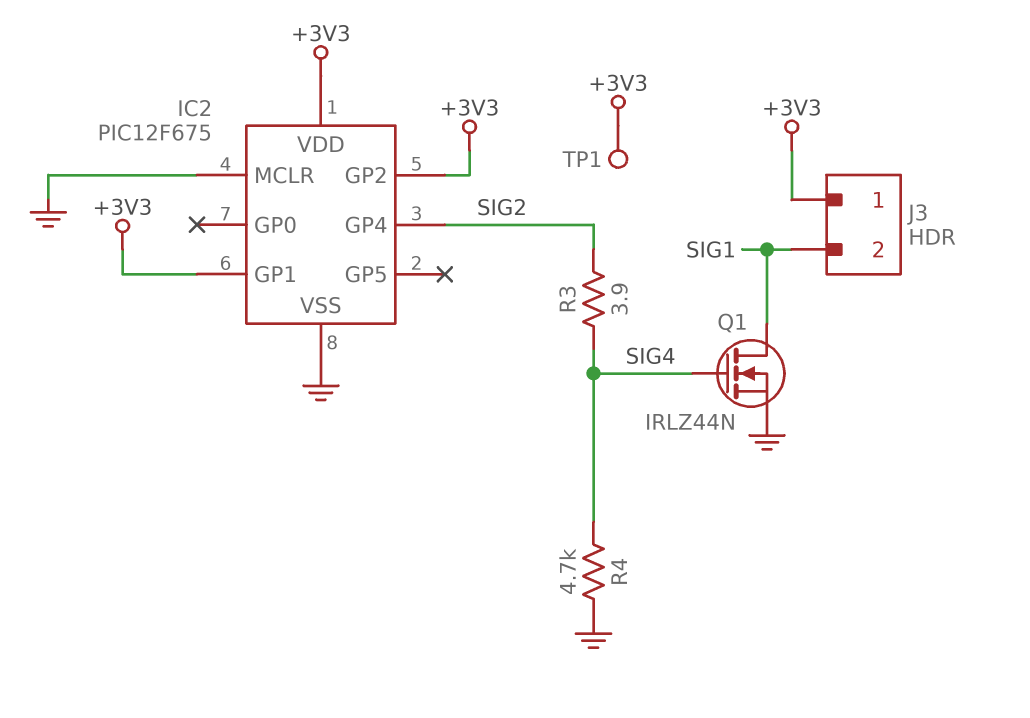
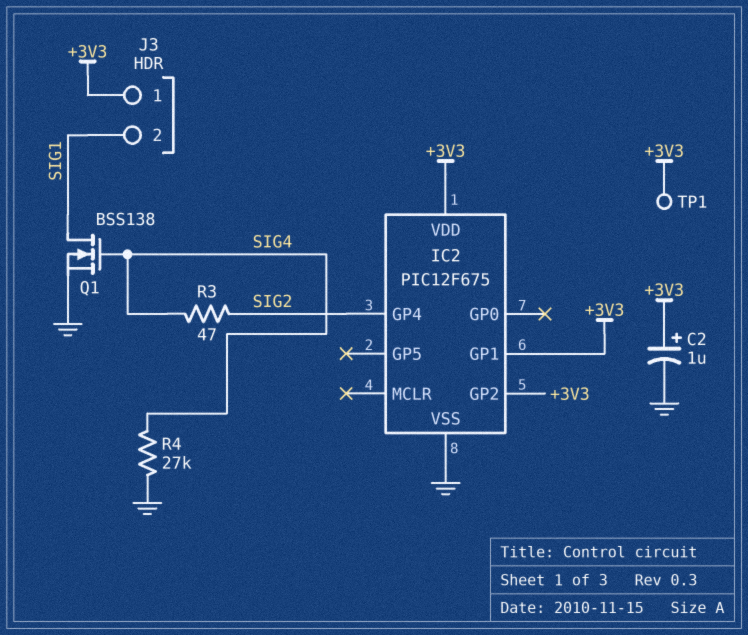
C2: none -> 1uF (plus +3V3, minus GND)
IC2 pin MCLR: GND -> none
Q1: NMOS IRLZ44N (G SIG4, D SIG1, S GND) -> NMOS BSS138 (G SIG4, D SIG1, S GND)
R3: 3.9 (SIG2, SIG4) -> 47 (SIG2, SIG4)
R4: 4.7k (GND, SIG4) -> 27k (GND, SIG4)

